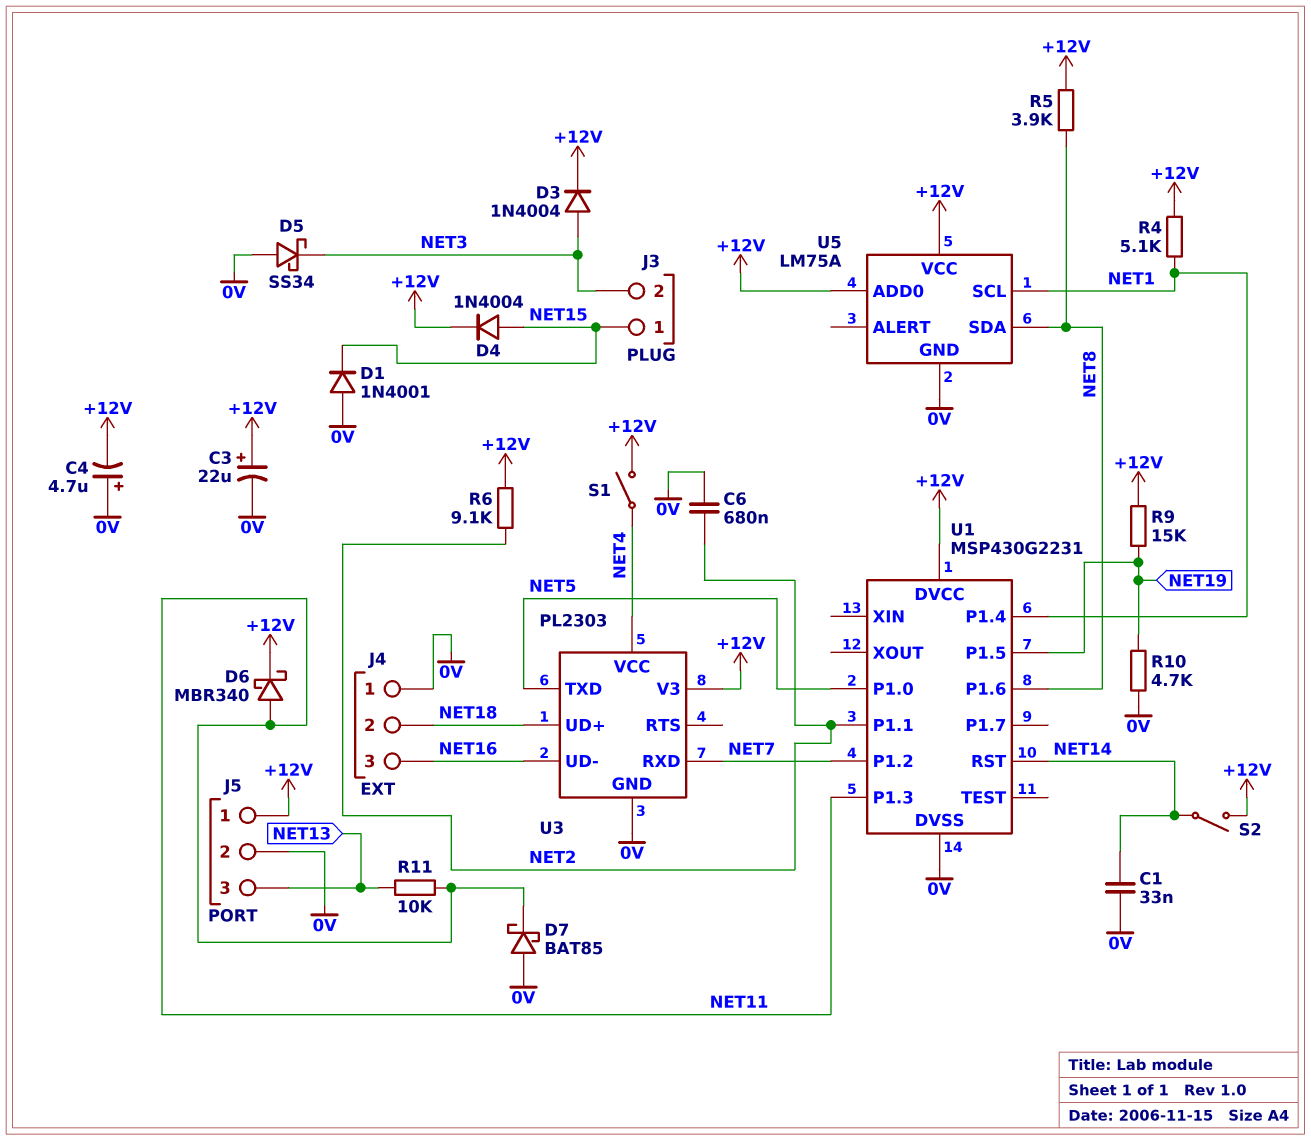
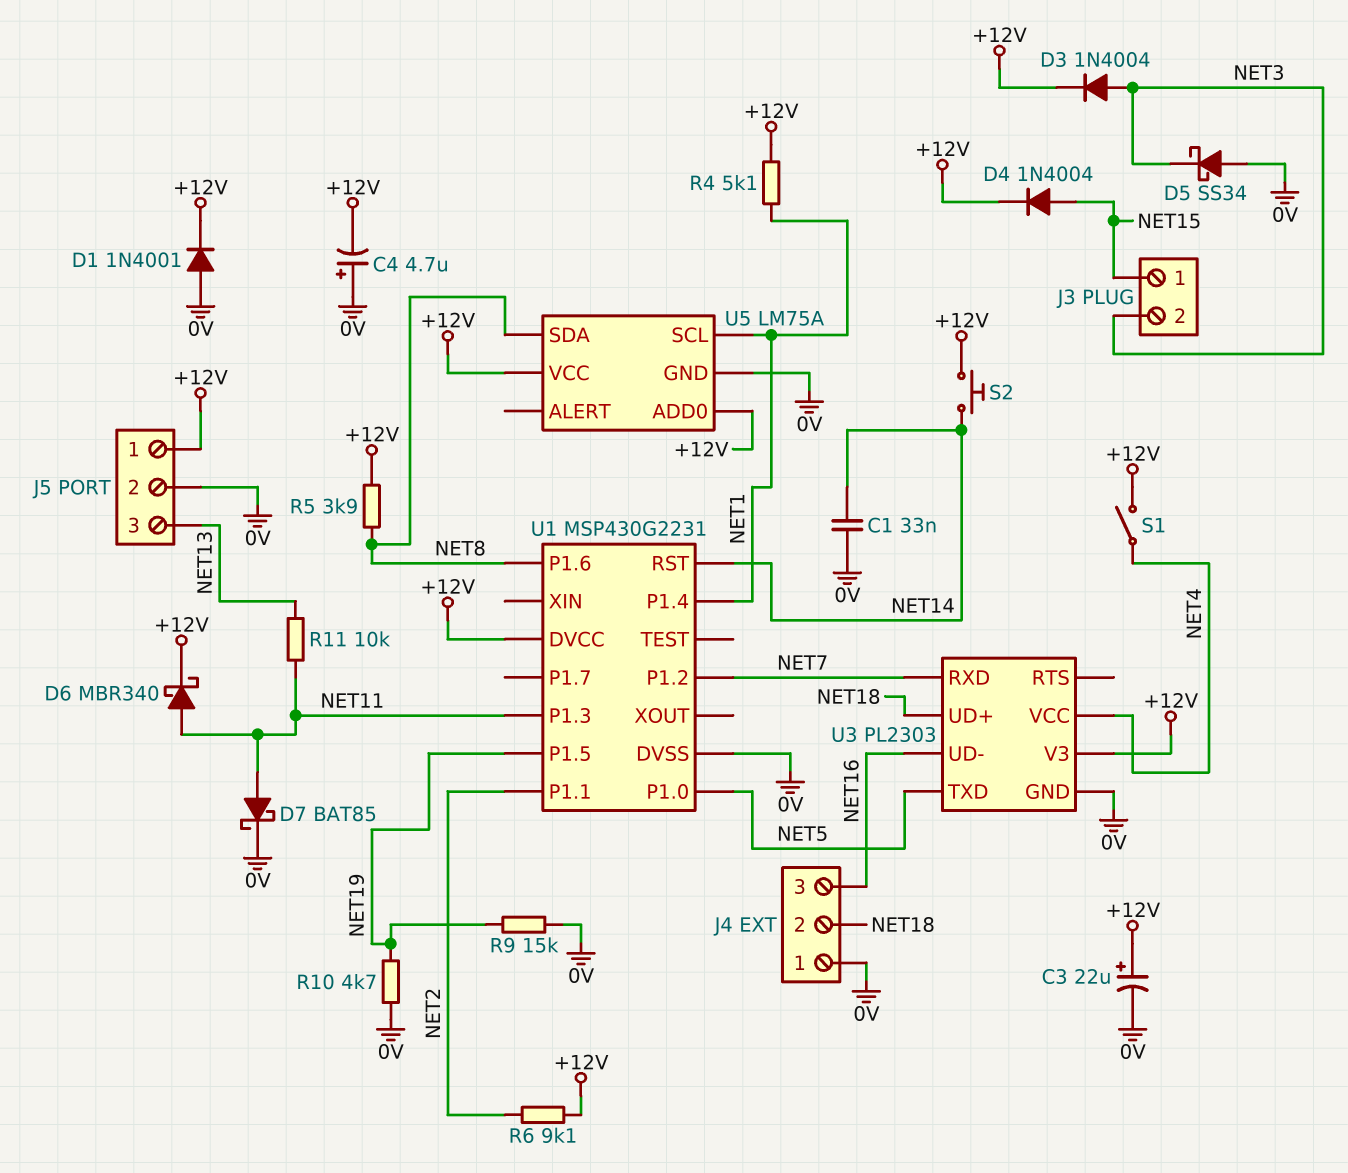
C6: 680nF (0V, NET2) -> none
D1: diode 1N4001 (A 0V, K NET15) -> diode 1N4001 (A 0V, K +12V)
D7: schottky BAT85 (A 0V, K NET11) -> schottky BAT85 (A NET11, K 0V)
R9: 15k (+12V, NET19) -> 15k (0V, NET19)
S2: switch (+12V, NET14) -> button (+12V, NET14)

